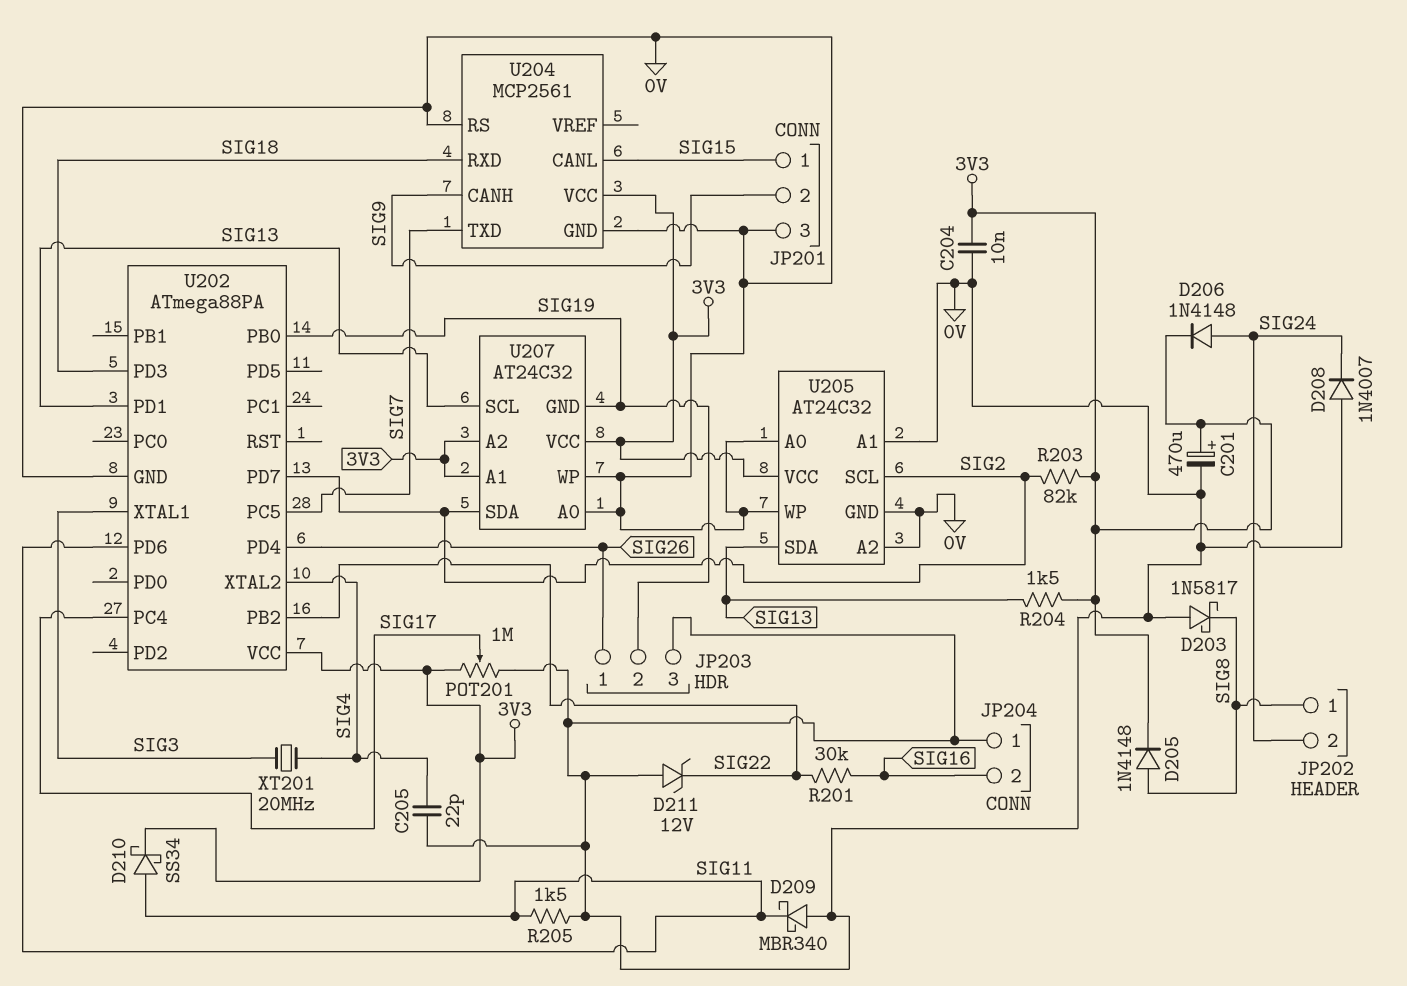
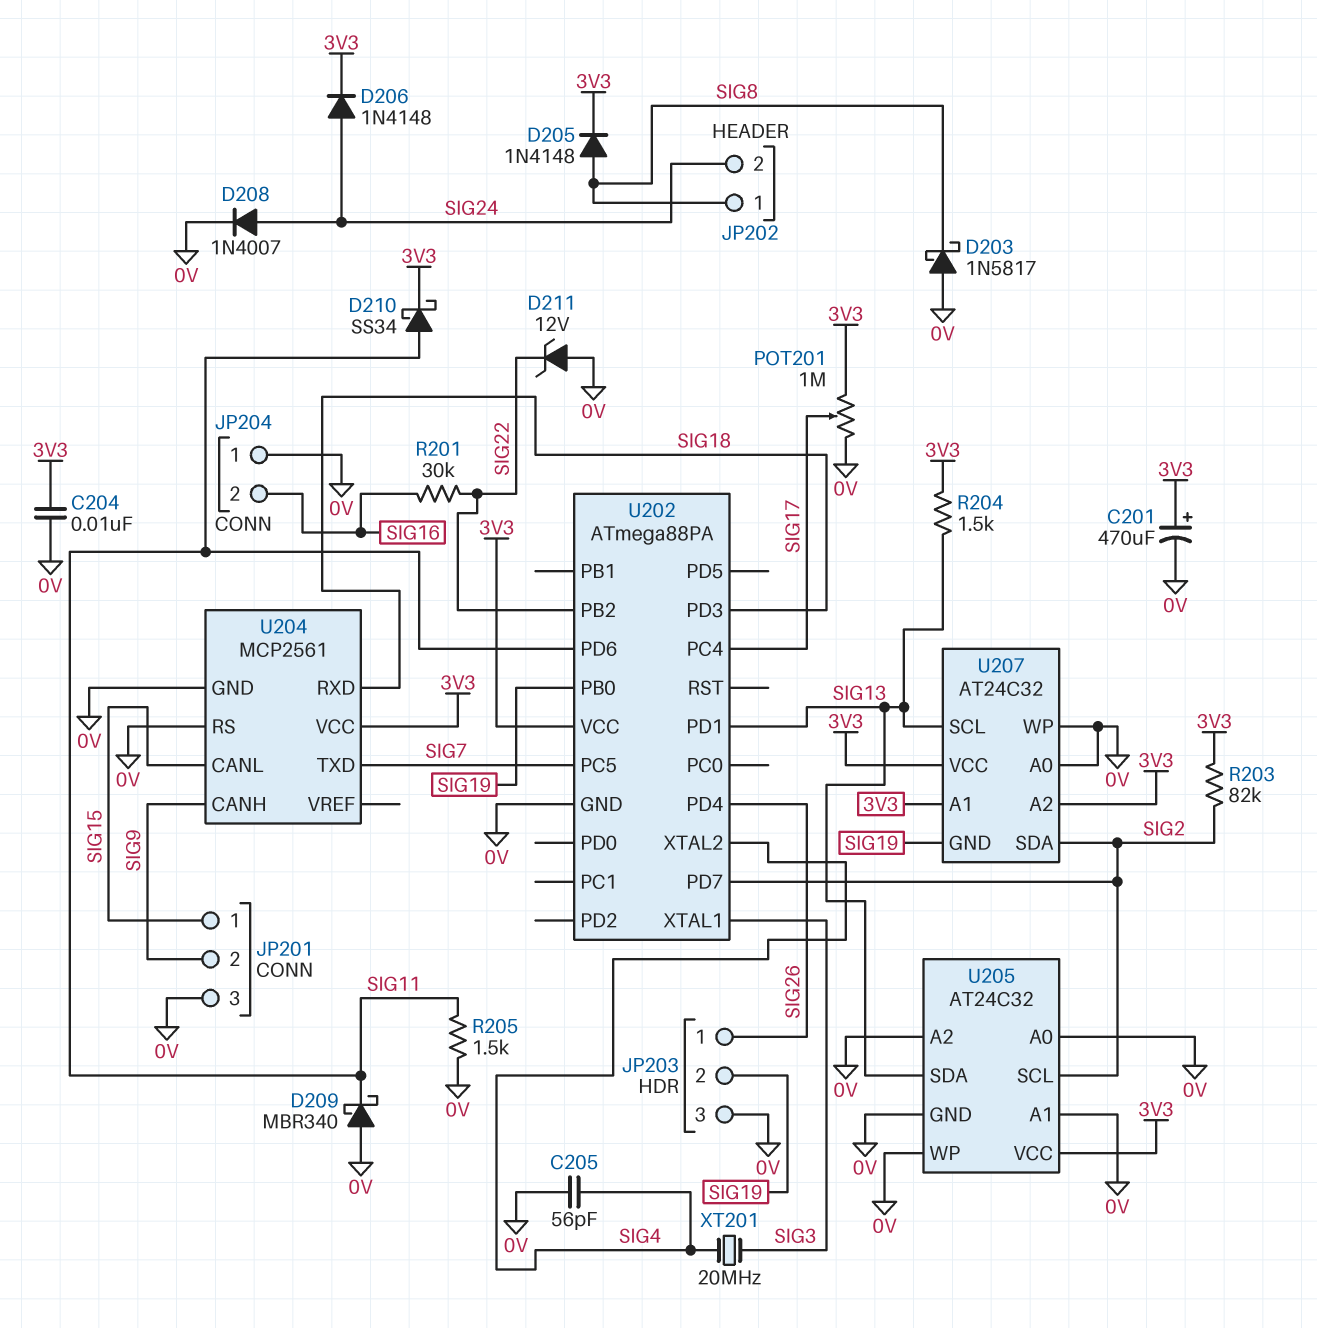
C205: 22pF (0V, SIG4) -> 56pF (0V, SIG4)
D208: diode 1N4007 (A 0V, K SIG24) -> diode 1N4007 (A SIG24, K 0V)

